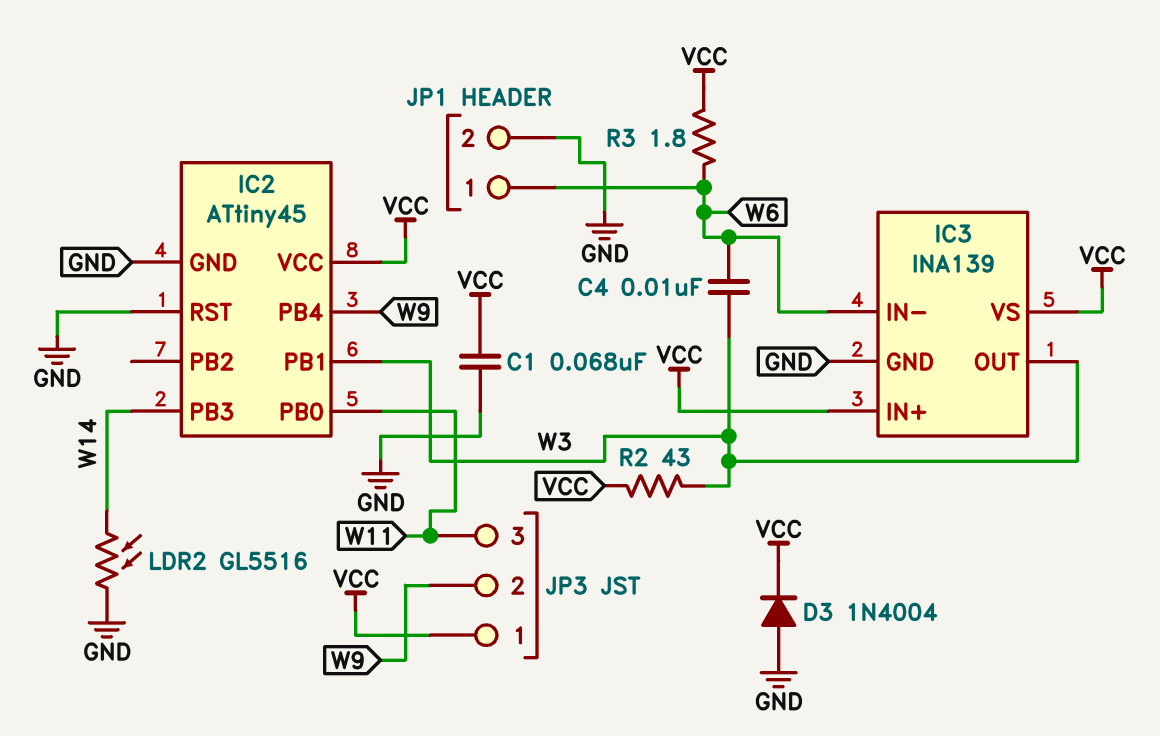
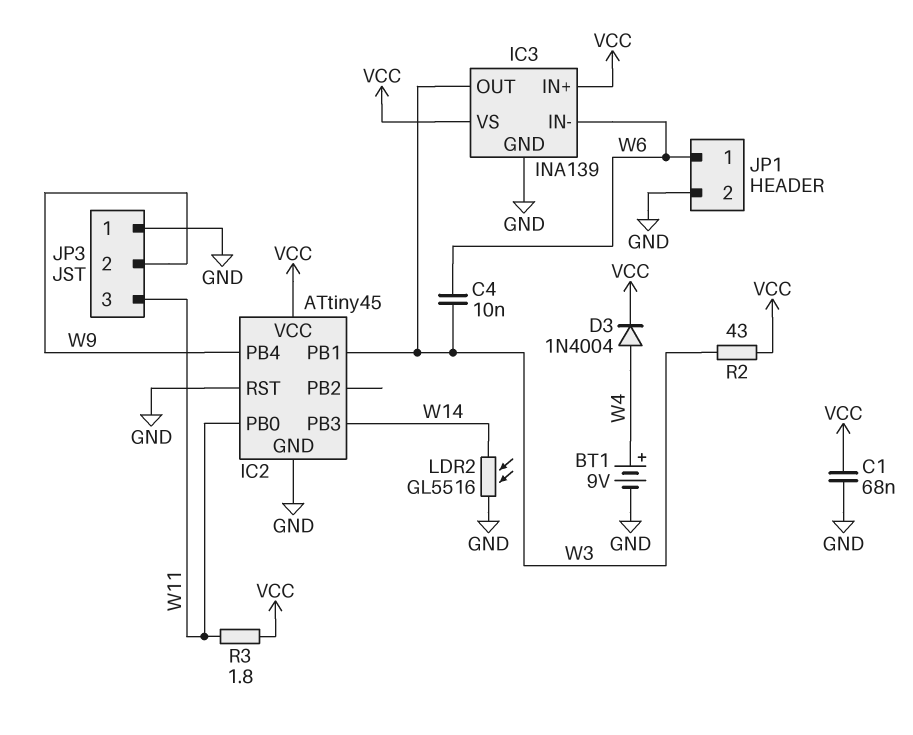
BT1: none -> 9V (plus W4, minus GND)
D3: diode 1N4004 (A GND, K VCC) -> diode 1N4004 (A W4, K VCC)
JP3 pin 1: VCC -> GND
R3: 1.8 (VCC, W6) -> 1.8 (VCC, W11)

